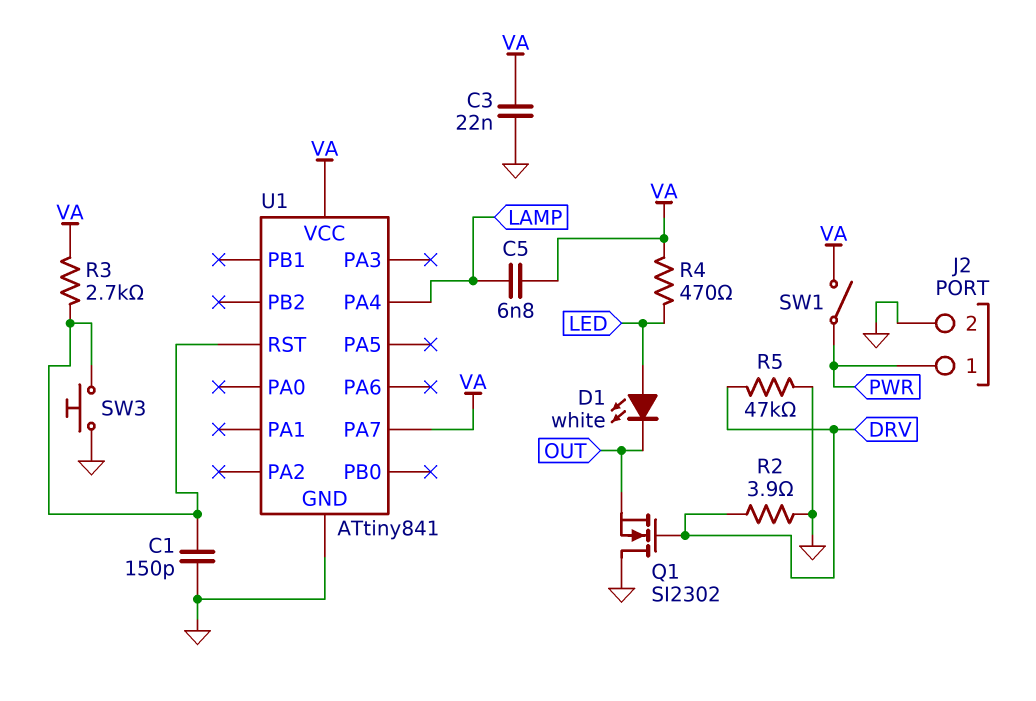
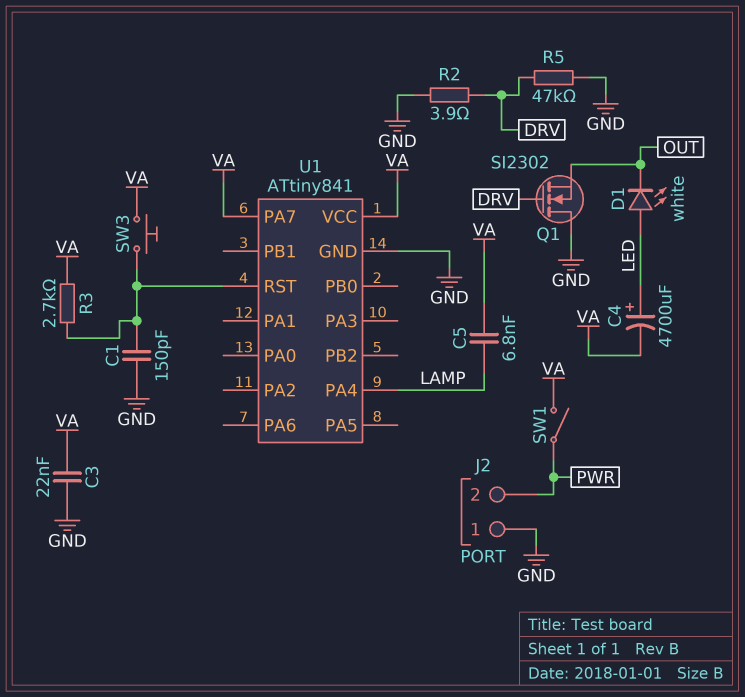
C4: none -> 4700uF (plus LED, minus VA)
J2 pin 1: PWR -> GND
J2 pin 2: GND -> PWR
R4: 470 (LED, VA) -> none
SW3: button (GND, U1/RST) -> button (U1/RST, VA)

